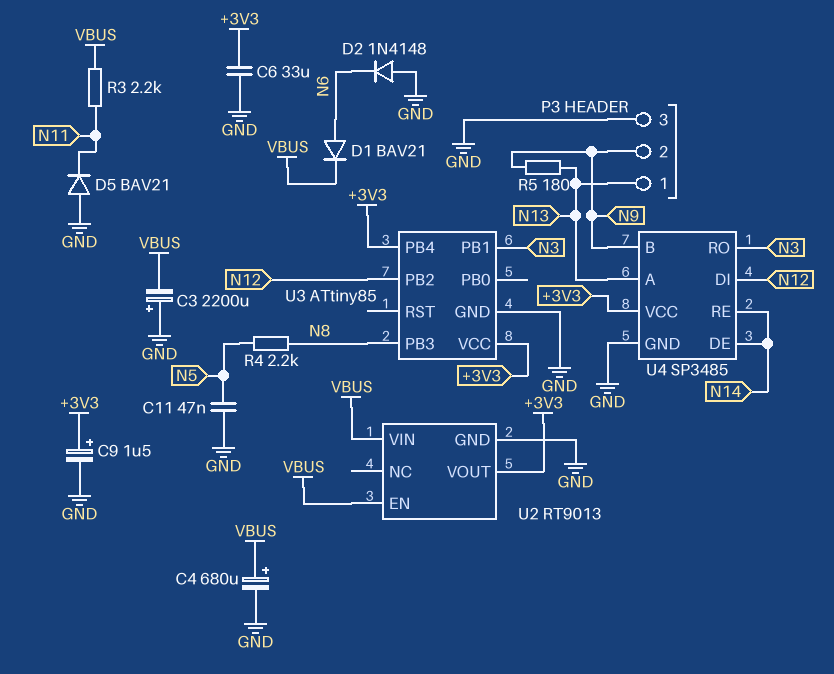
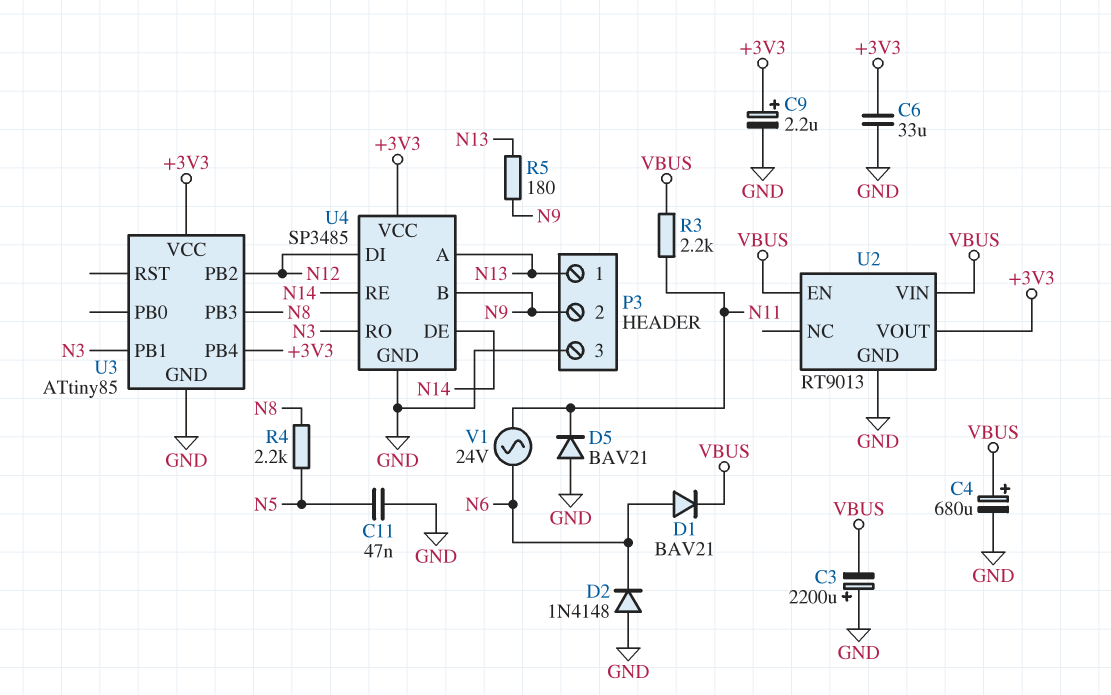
C9: 1.5uF (plus +3V3, minus GND) -> 2.2uF (plus +3V3, minus GND)
V1: none -> AC 24V (N6, N11)

